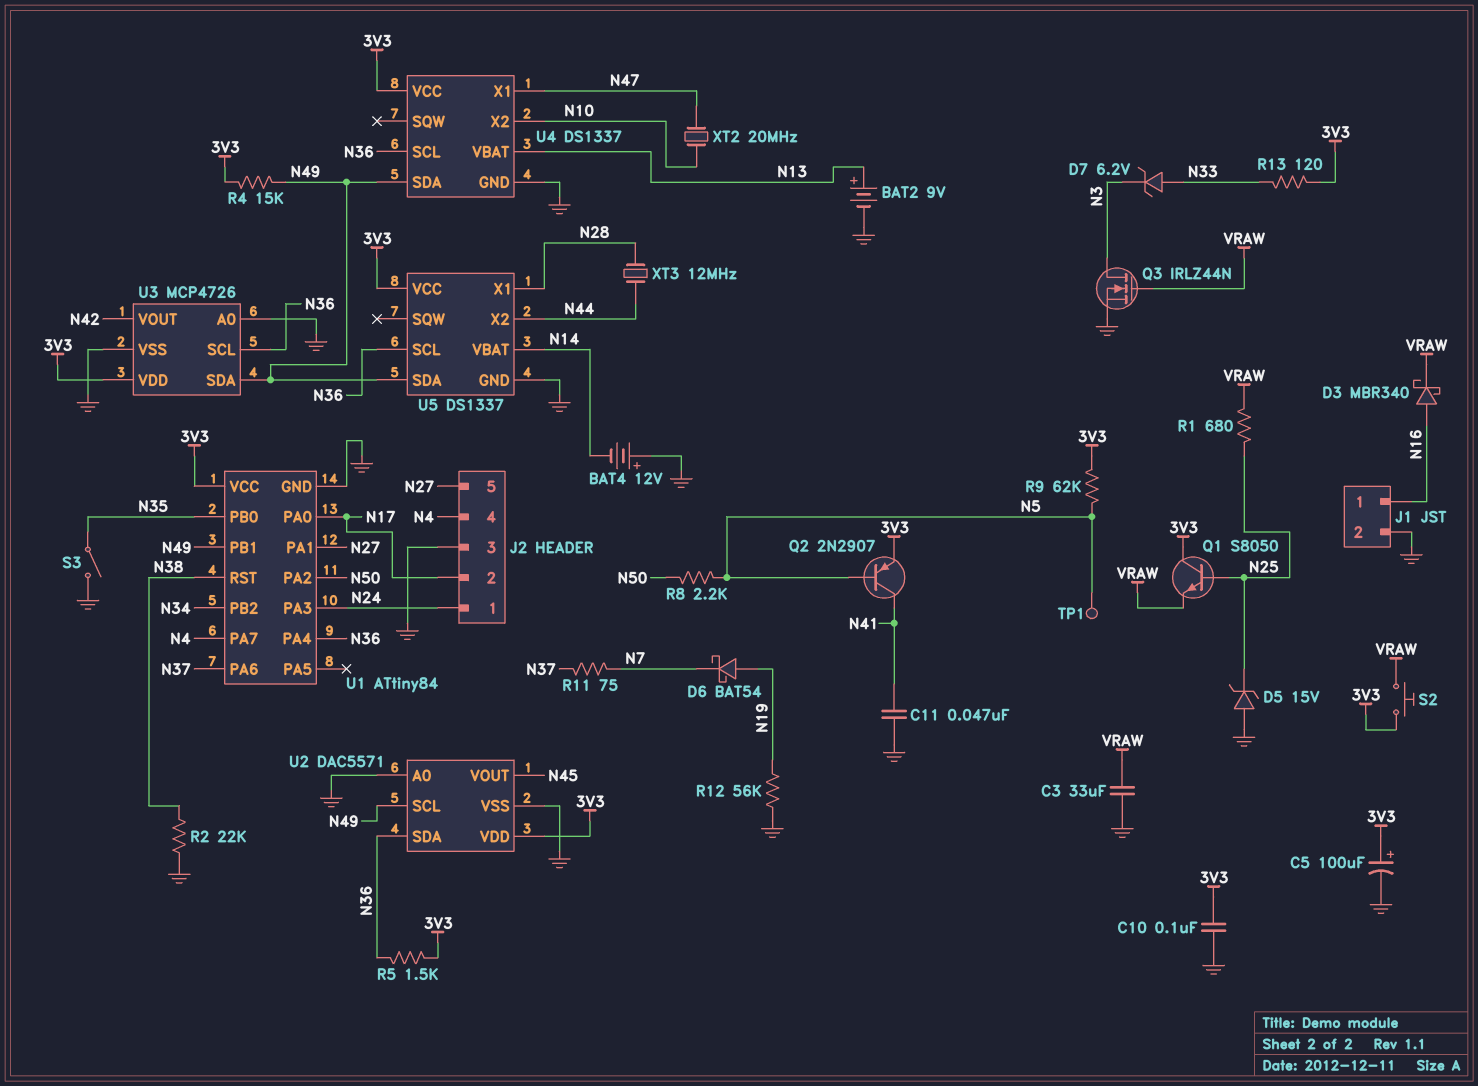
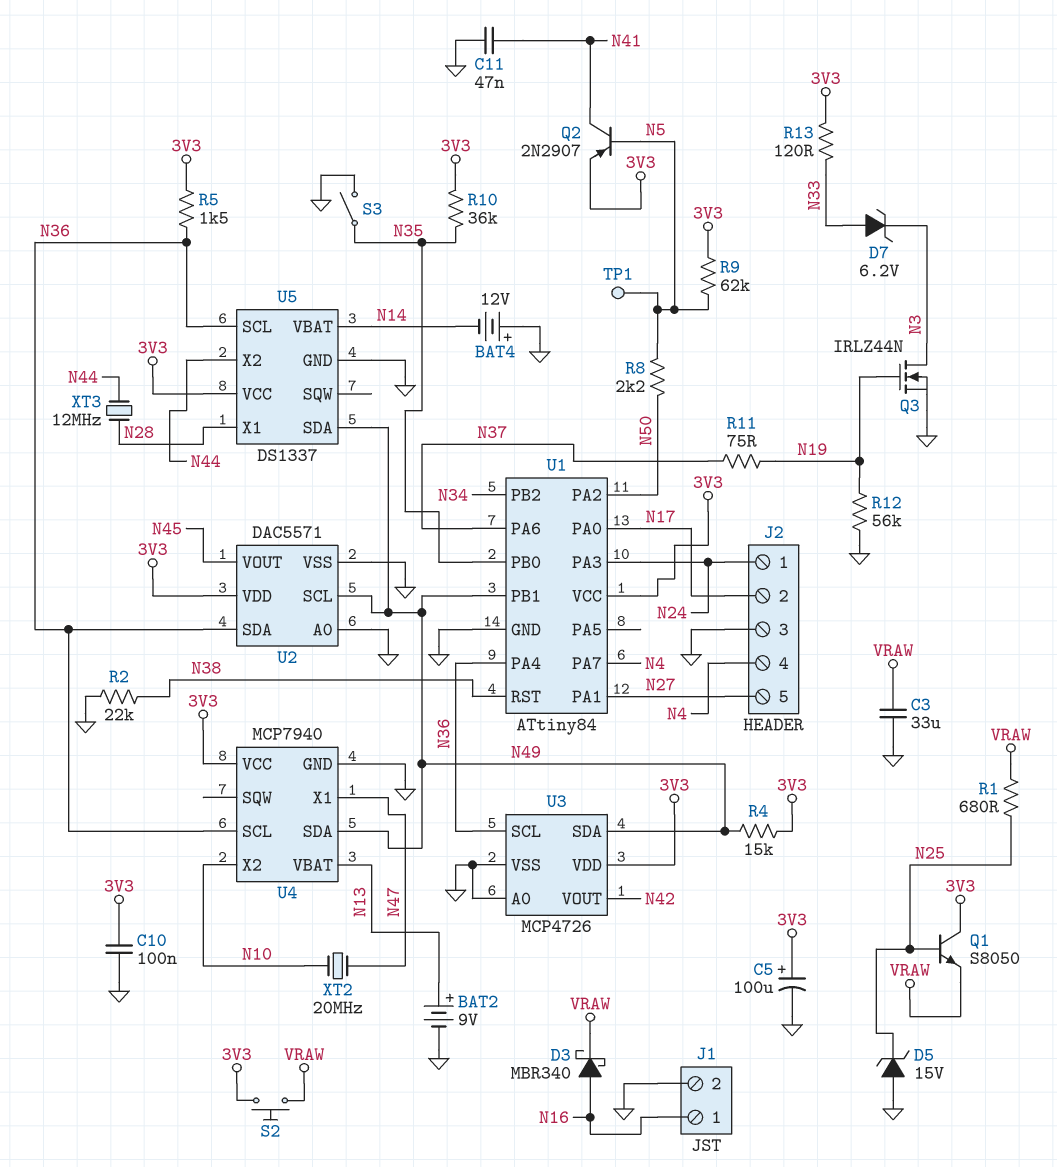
D6: schottky BAT54 (A N19, K N7) -> none
Q3: NMOS IRLZ44N (G VRAW, D N3, S GND) -> NMOS IRLZ44N (G N19, D N3, S GND)
R10: none -> 36k (3V3, N35)
R11: 75 (N7, N37) -> 75 (N19, N37)
U4: DS1337 -> MCP7940

